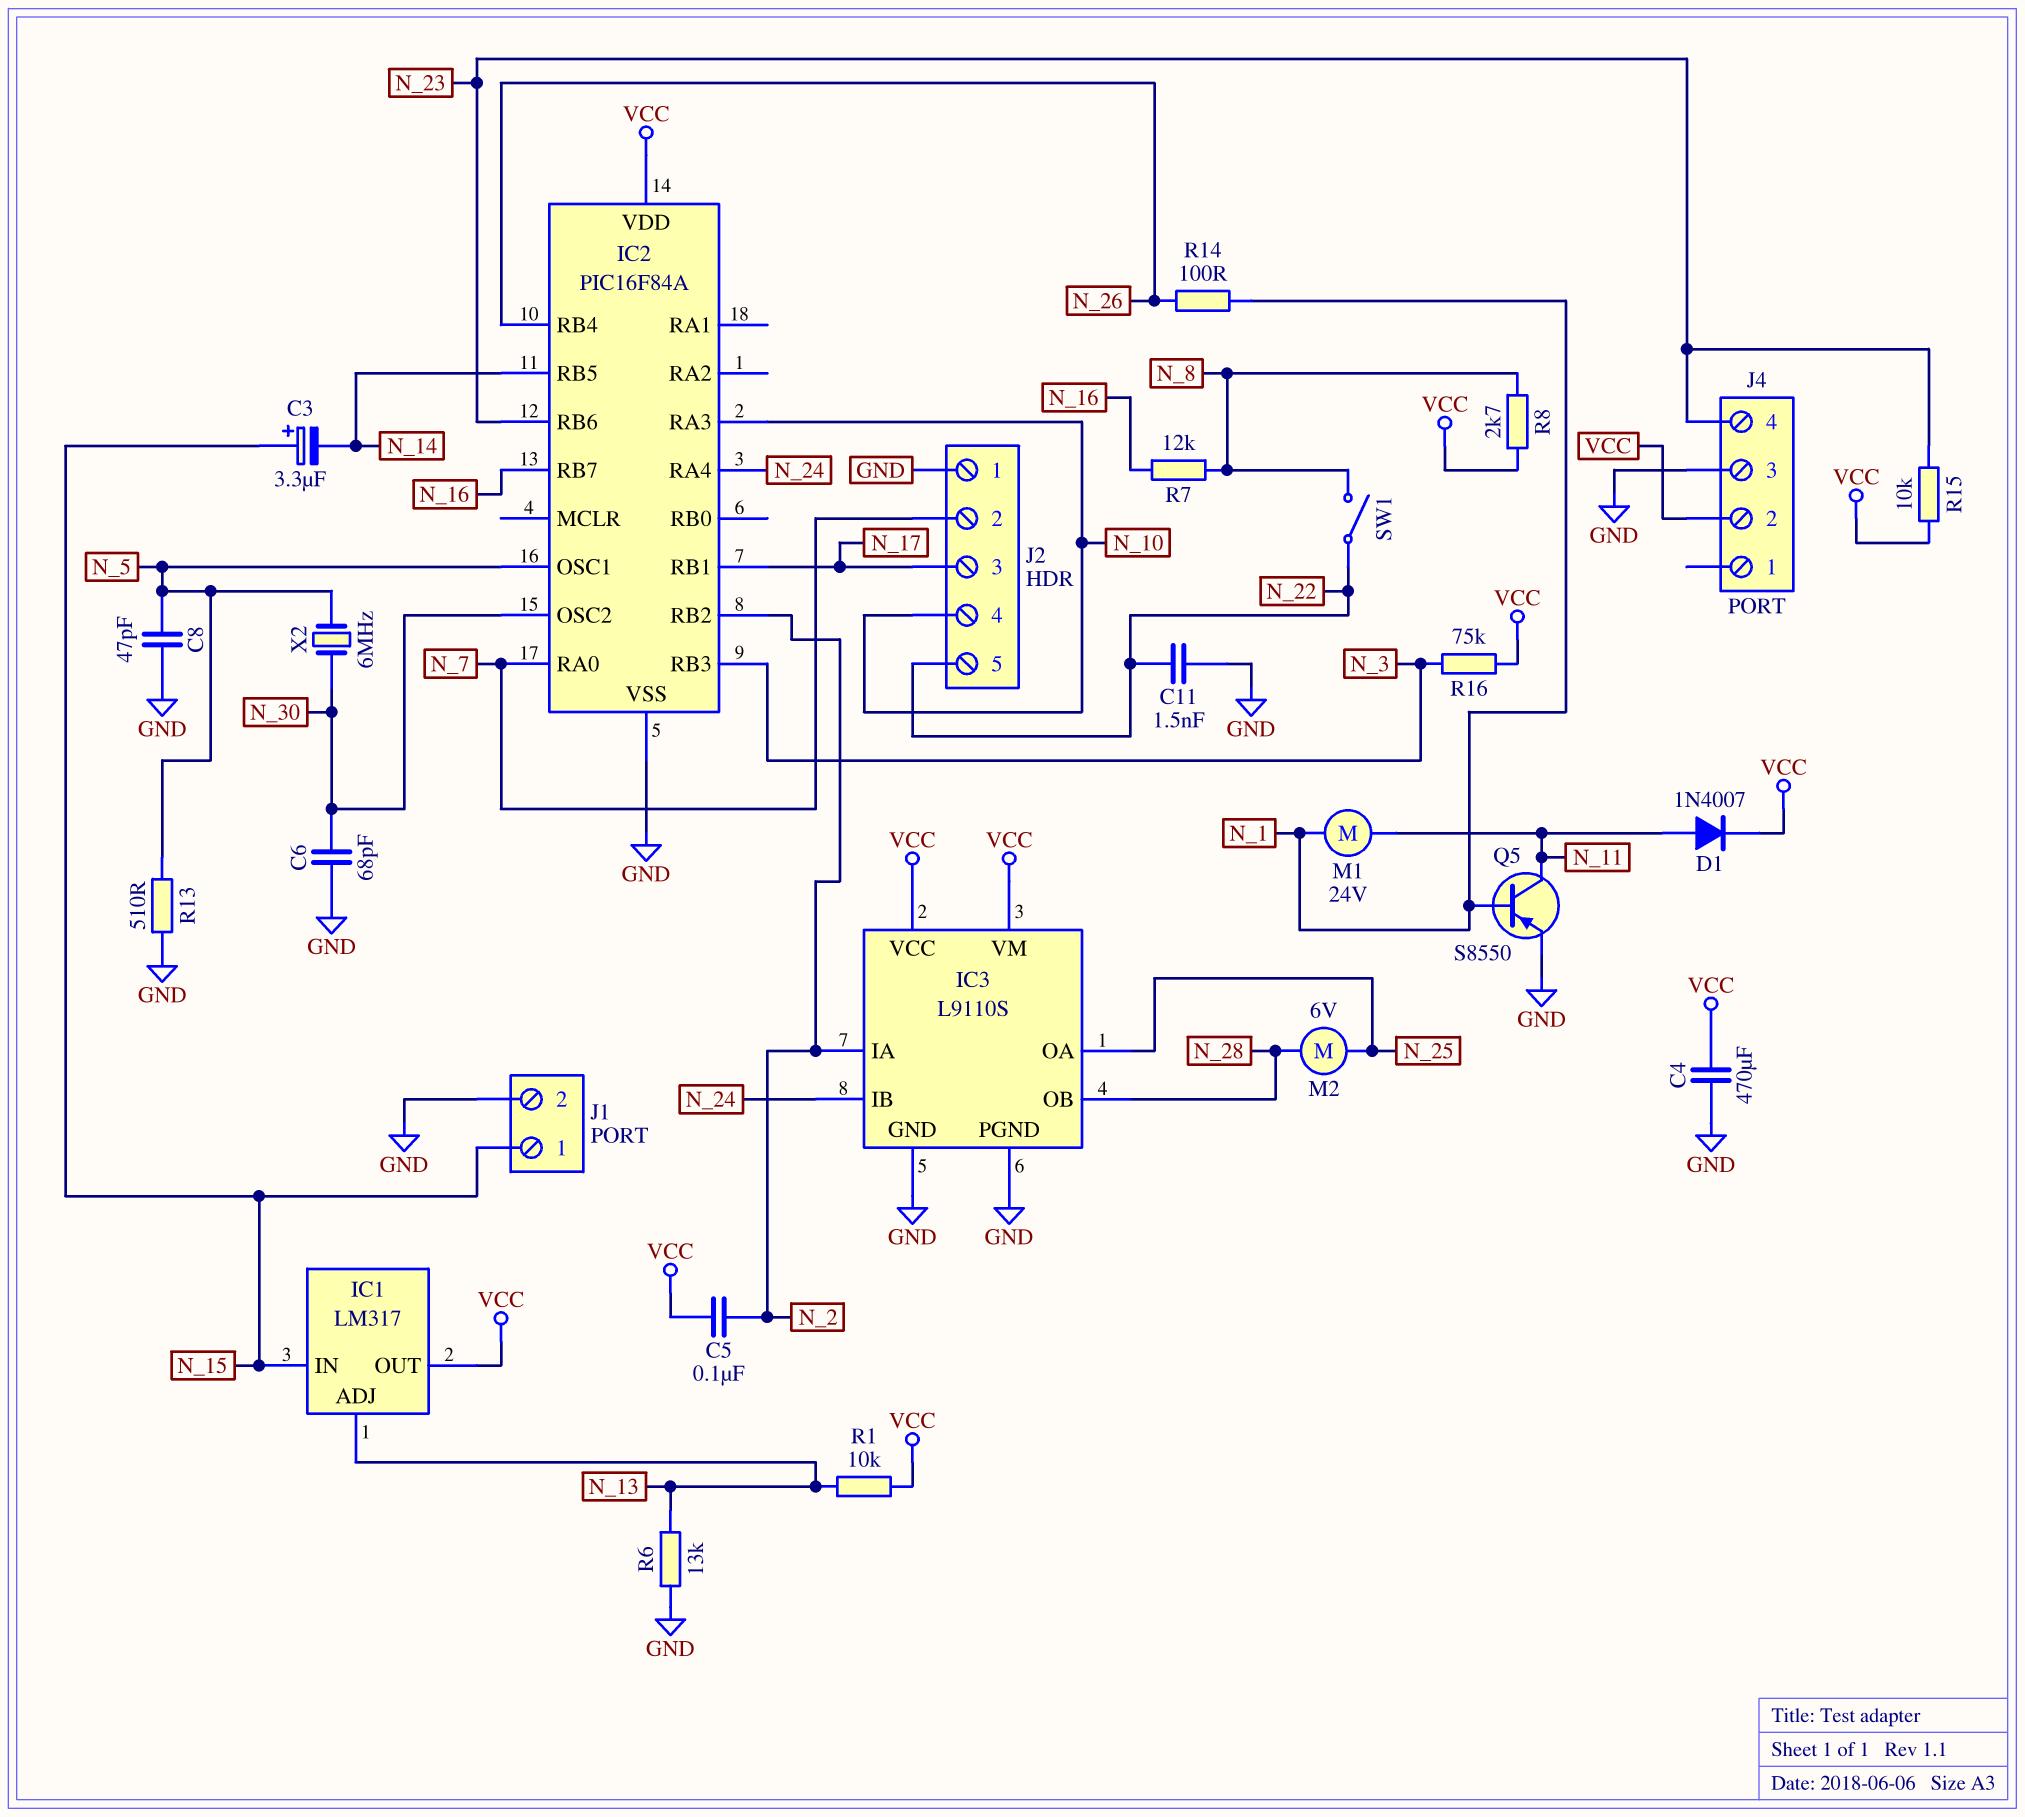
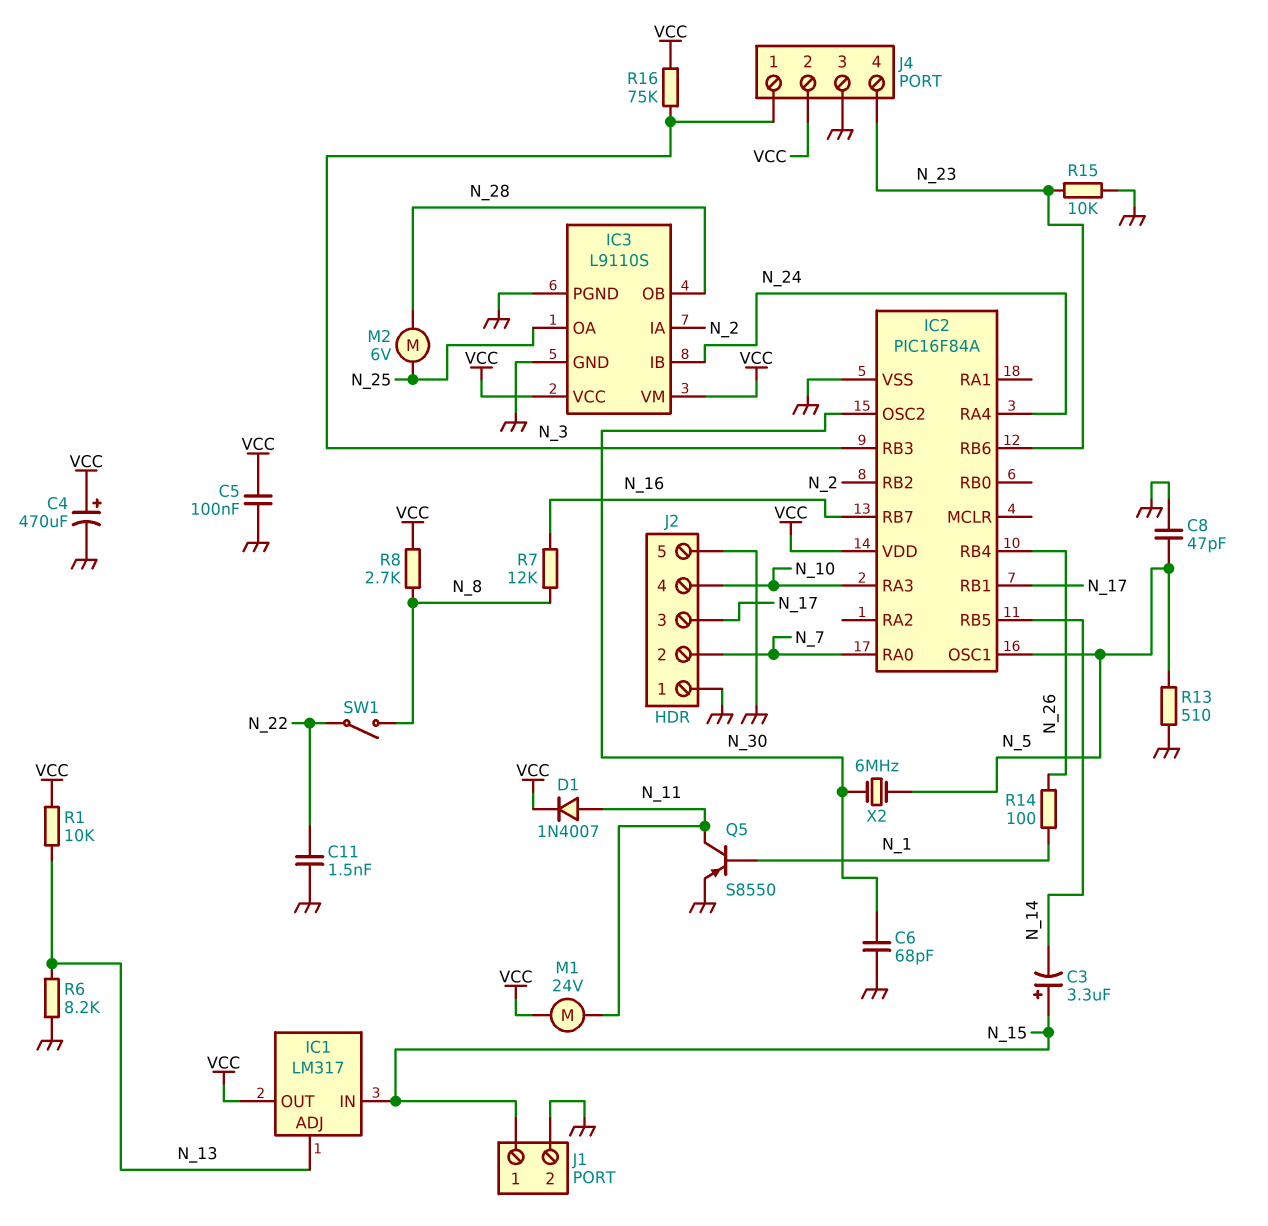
C4: 470uF (GND, VCC) -> 470uF (plus VCC, minus GND)
C5: 100nF (N_2, VCC) -> 100nF (GND, VCC)
J2 pin 5: N_22 -> GND
J4 pin 1: none -> N_3
M1: motor 24V (N_1, N_11) -> motor 24V (N_11, VCC)
R6: 13k (GND, N_13) -> 8.2k (GND, N_13)
R15: 10k (N_23, VCC) -> 10k (GND, N_23)

